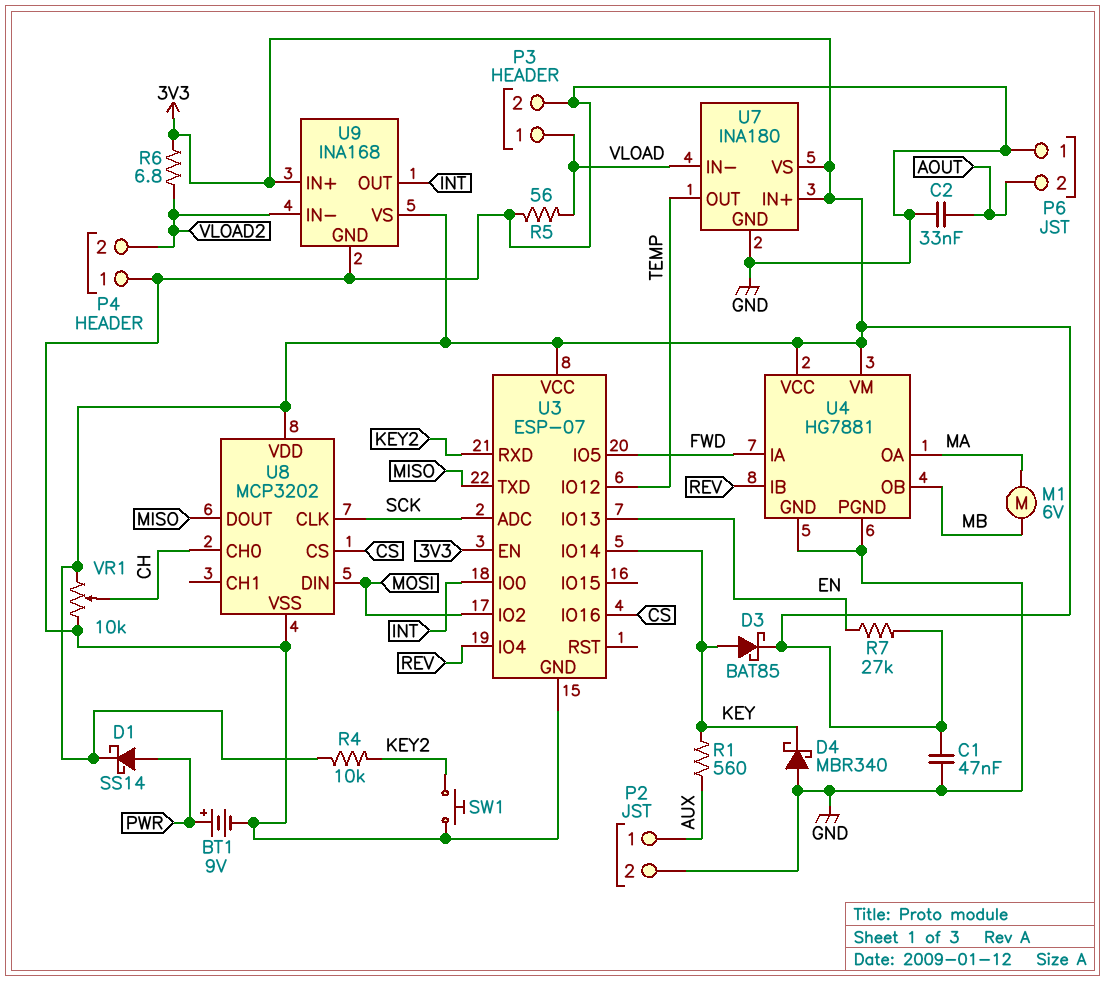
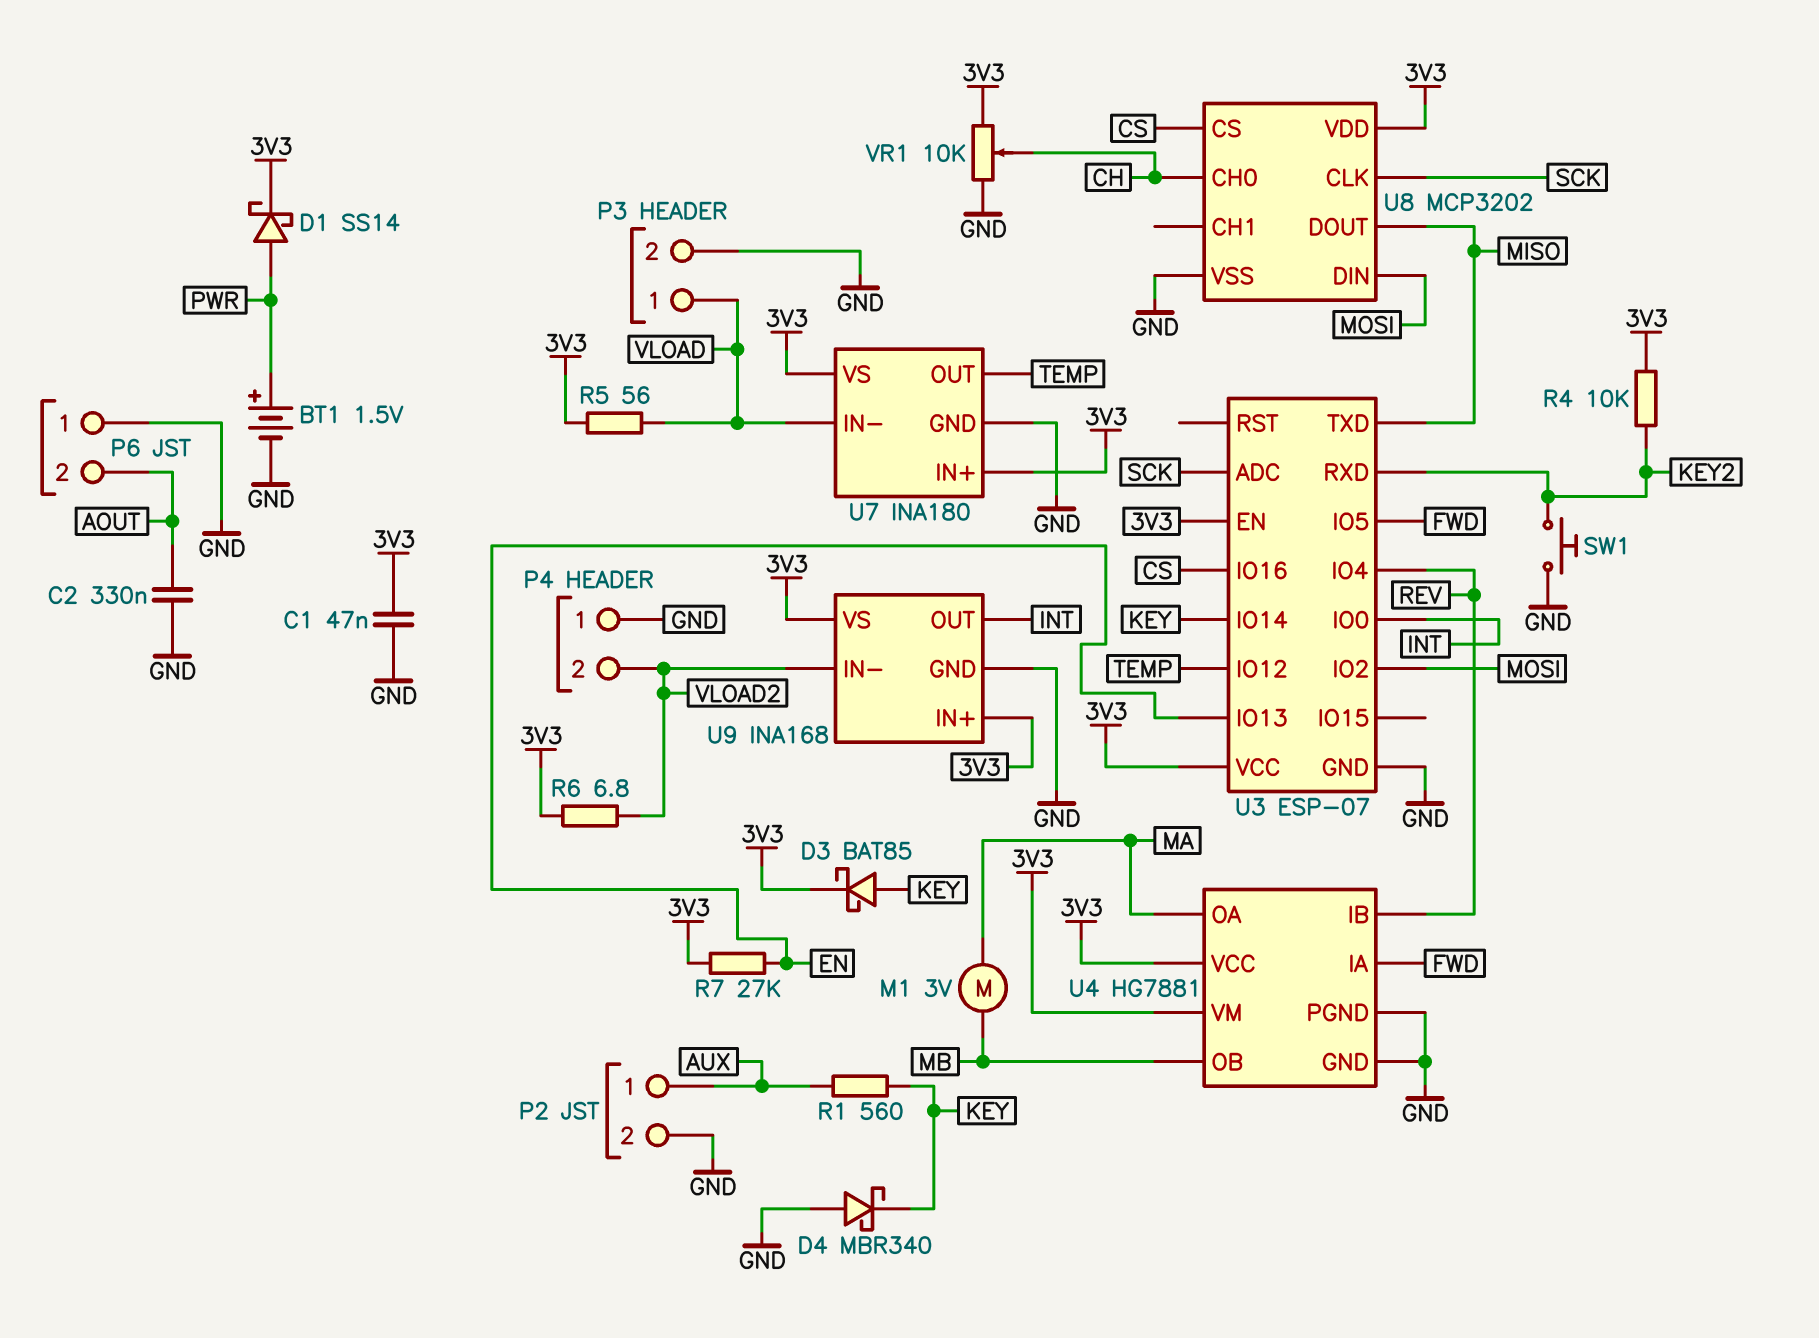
BT1: 9V (plus PWR, minus GND) -> 1.5V (plus PWR, minus GND)
C2: 33nF (AOUT, GND) -> 330nF (AOUT, GND)
M1: motor 6V (MA, MB) -> motor 3V (MA, MB)
R5: 56 (GND, VLOAD) -> 56 (3V3, VLOAD)

